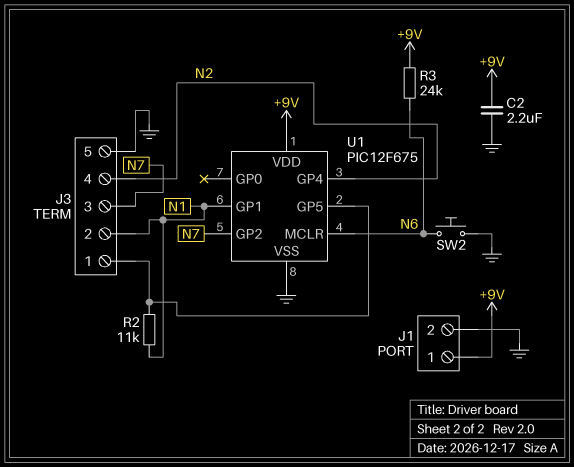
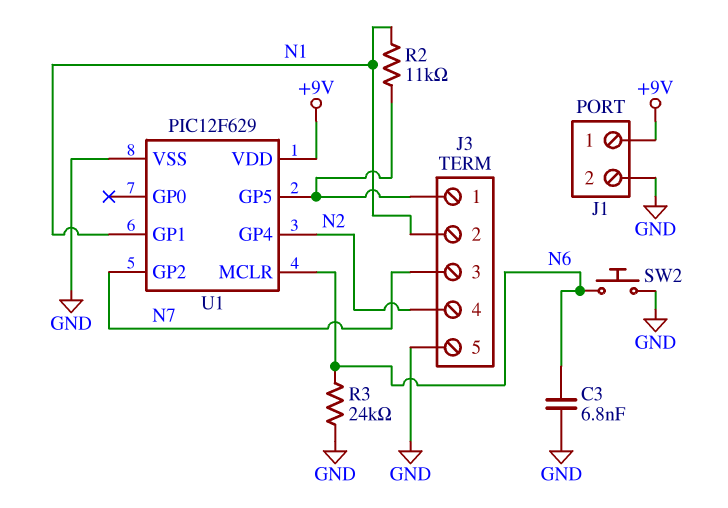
C2: 2.2uF (+9V, GND) -> none
C3: none -> 6.8nF (GND, N6)
R3: 24k (+9V, N6) -> 24k (GND, N6)
U1: PIC12F675 -> PIC12F629

